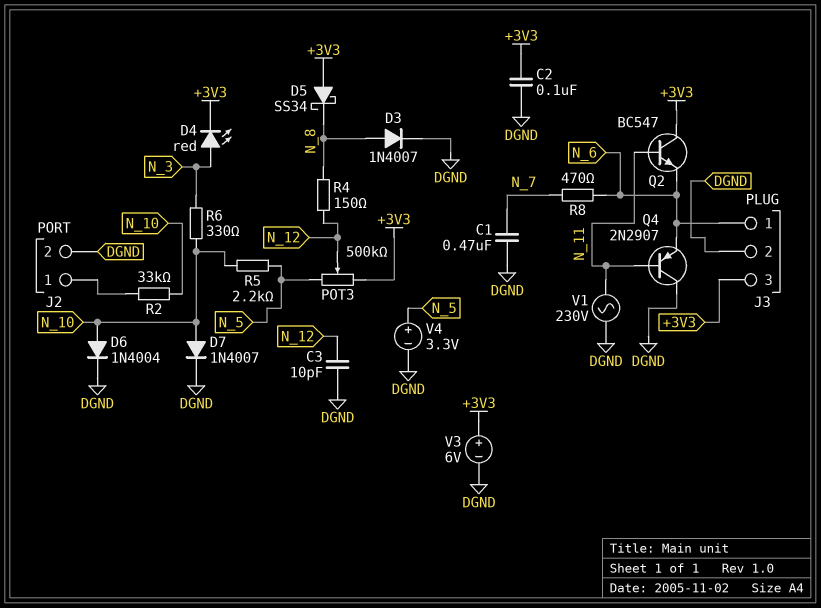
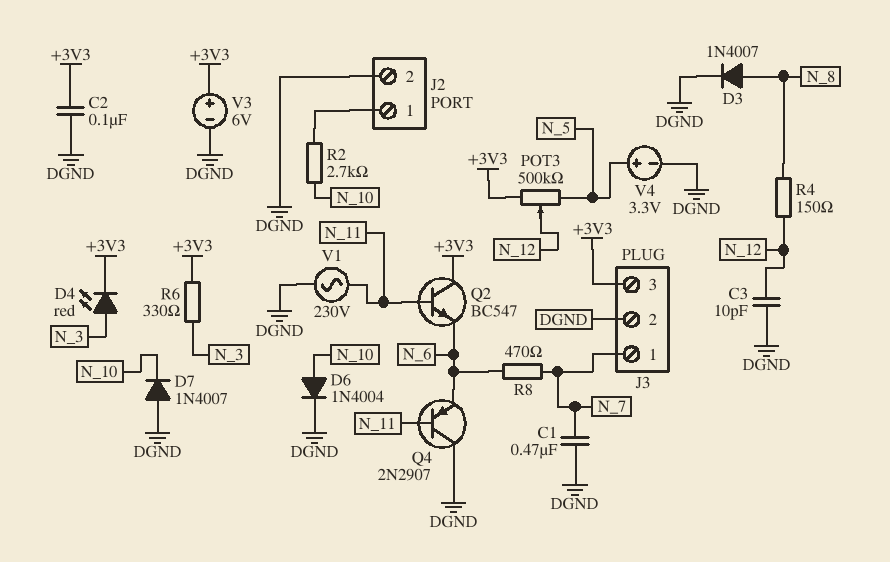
D5: schottky SS34 (A +3V3, K N_8) -> none
D7: diode 1N4007 (A N_10, K DGND) -> diode 1N4007 (A DGND, K N_10)
J3 pin 1: N_6 -> N_7
R2: 33k (J2/1, N_10) -> 2.7k (J2/1, N_10)
R5: 2.2k (N_5, N_10) -> none
R6: 330 (N_3, N_10) -> 330 (+3V3, N_3)

